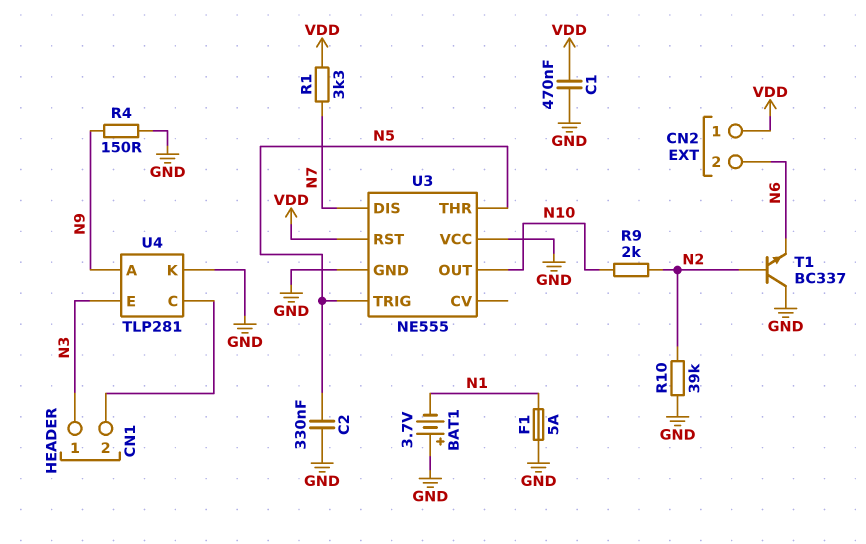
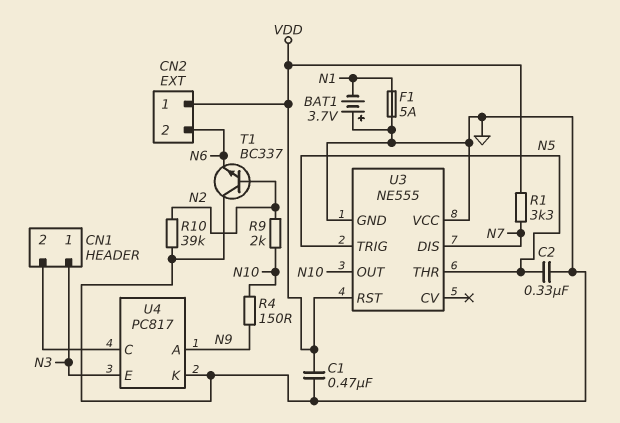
R4: 150 (GND, N9) -> 150 (N9, N10)
U4: TLP281 -> PC817

